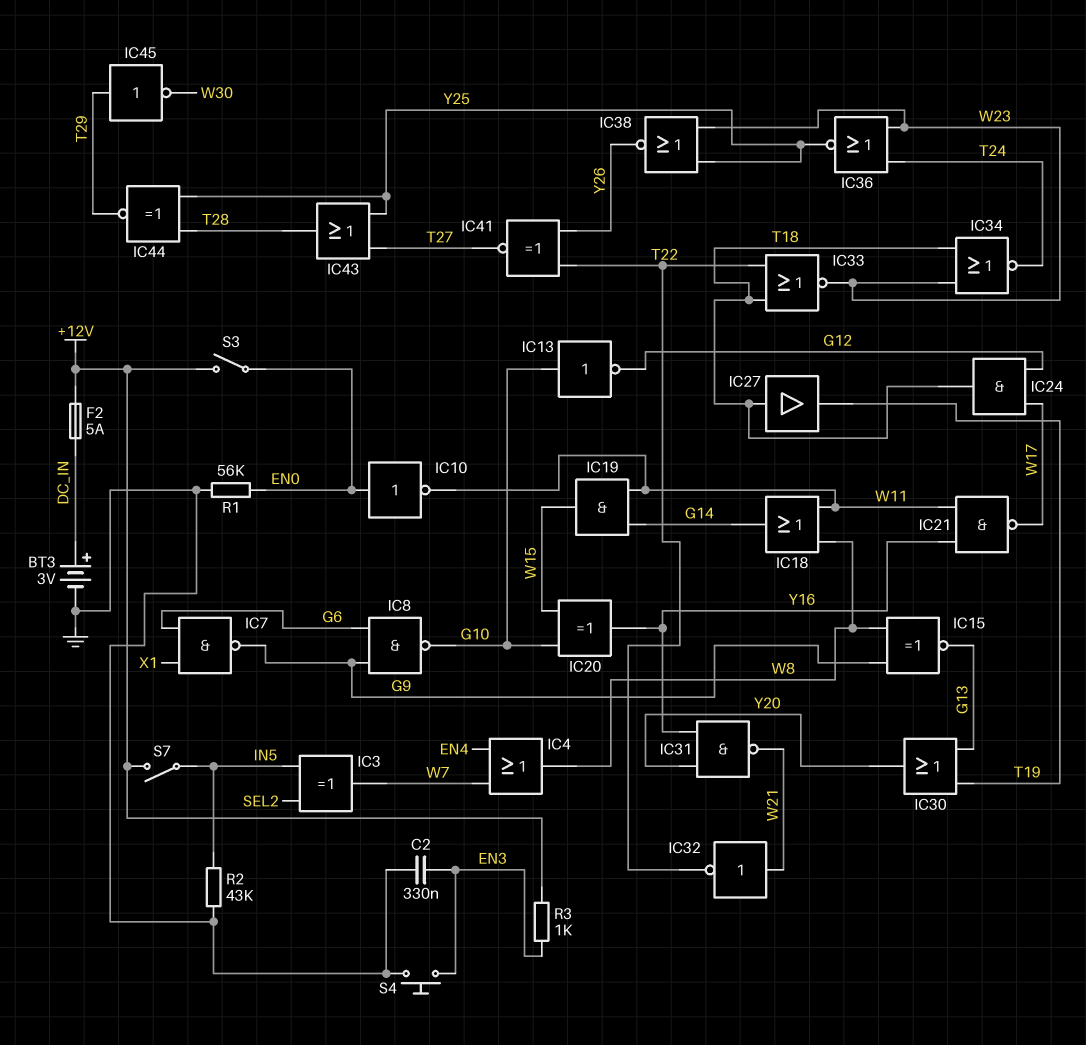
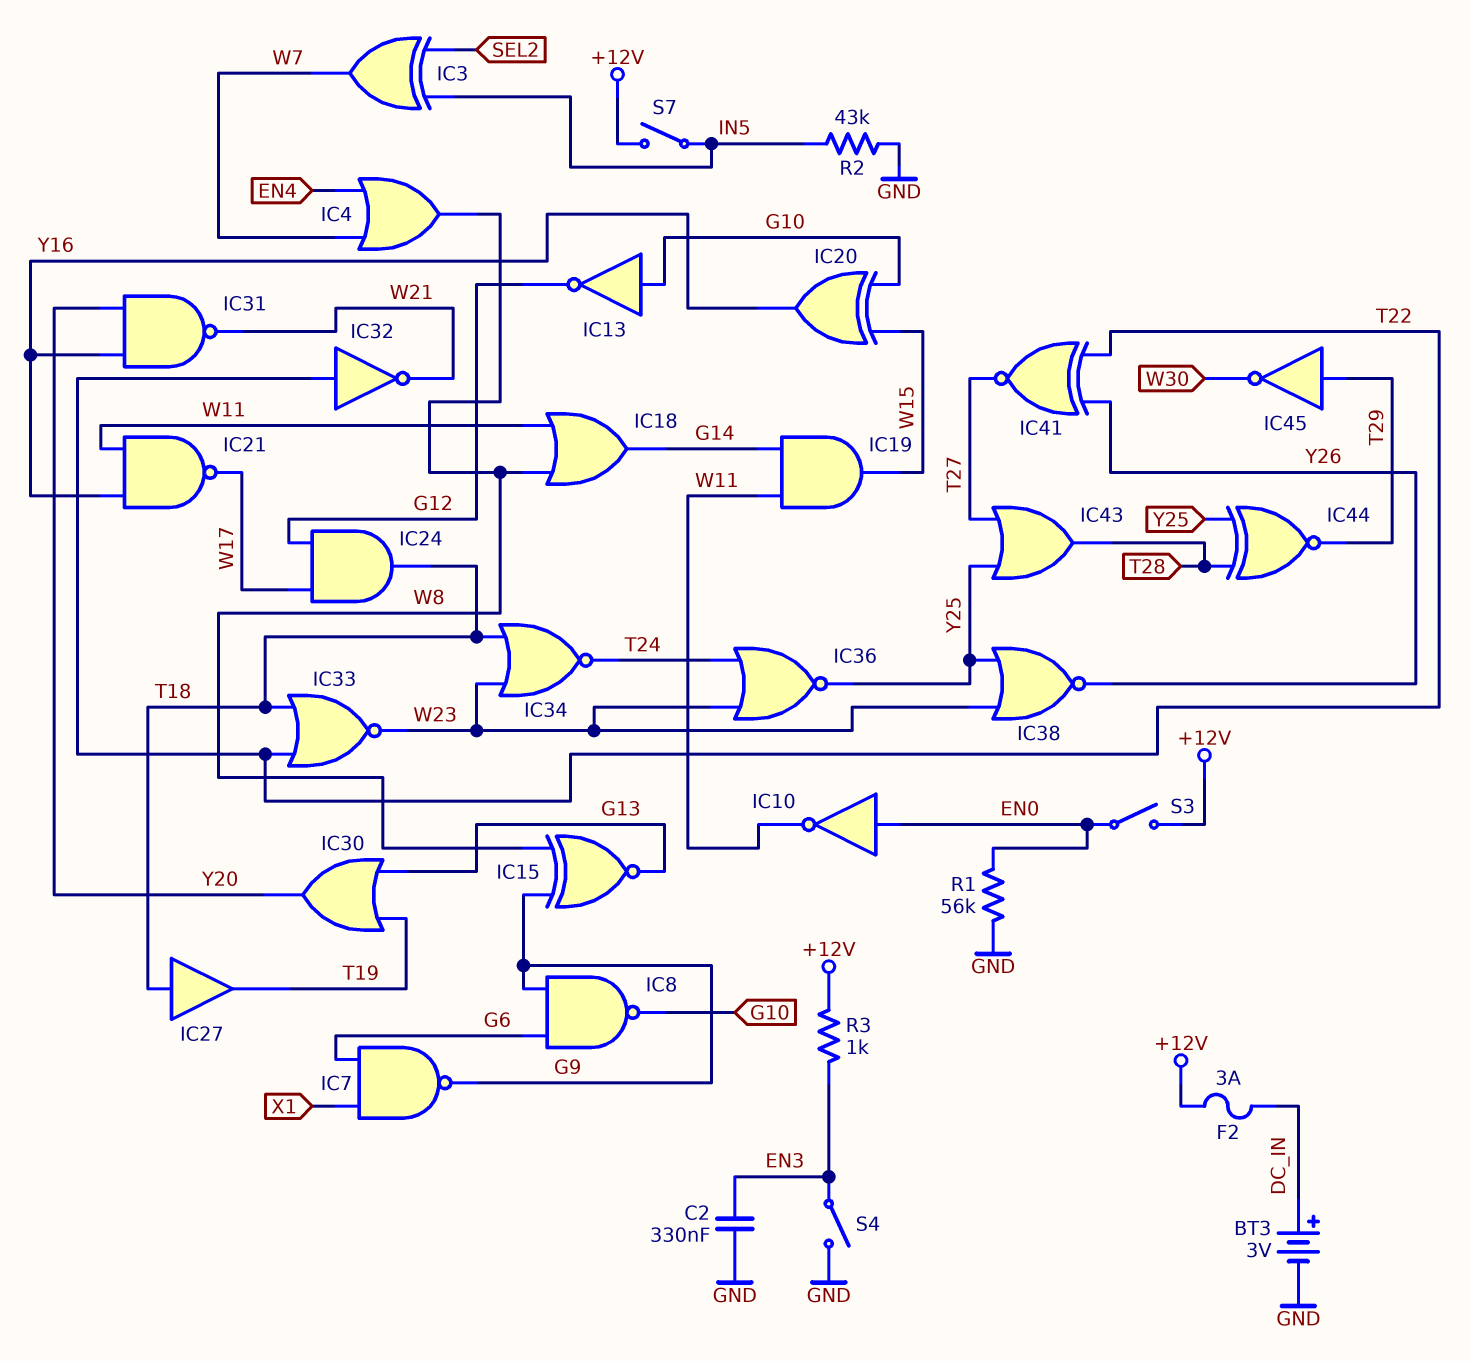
F2: 5A (+12V, DC_IN) -> 3A (+12V, DC_IN)
IC32: NOT (in W21, out T22) -> NOT (in T22, out W21)
S4: button (EN3, GND) -> switch (EN3, GND)

